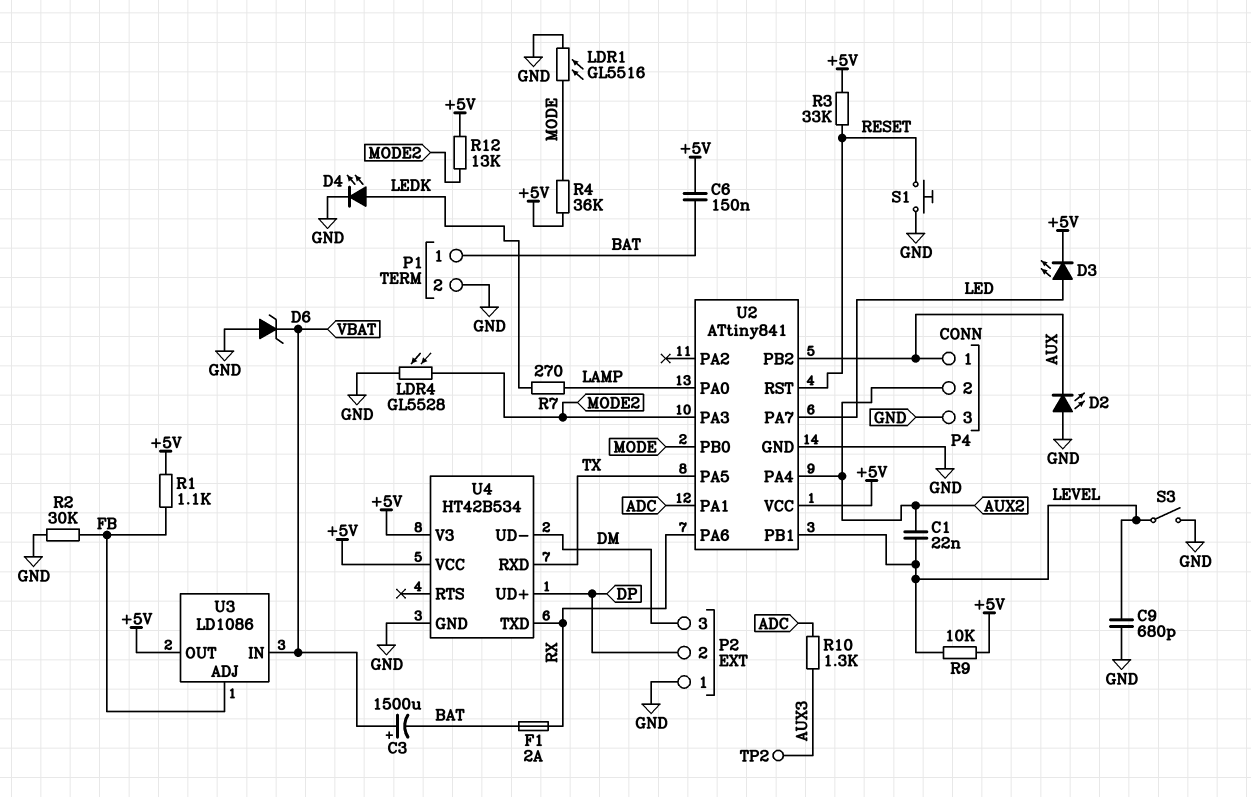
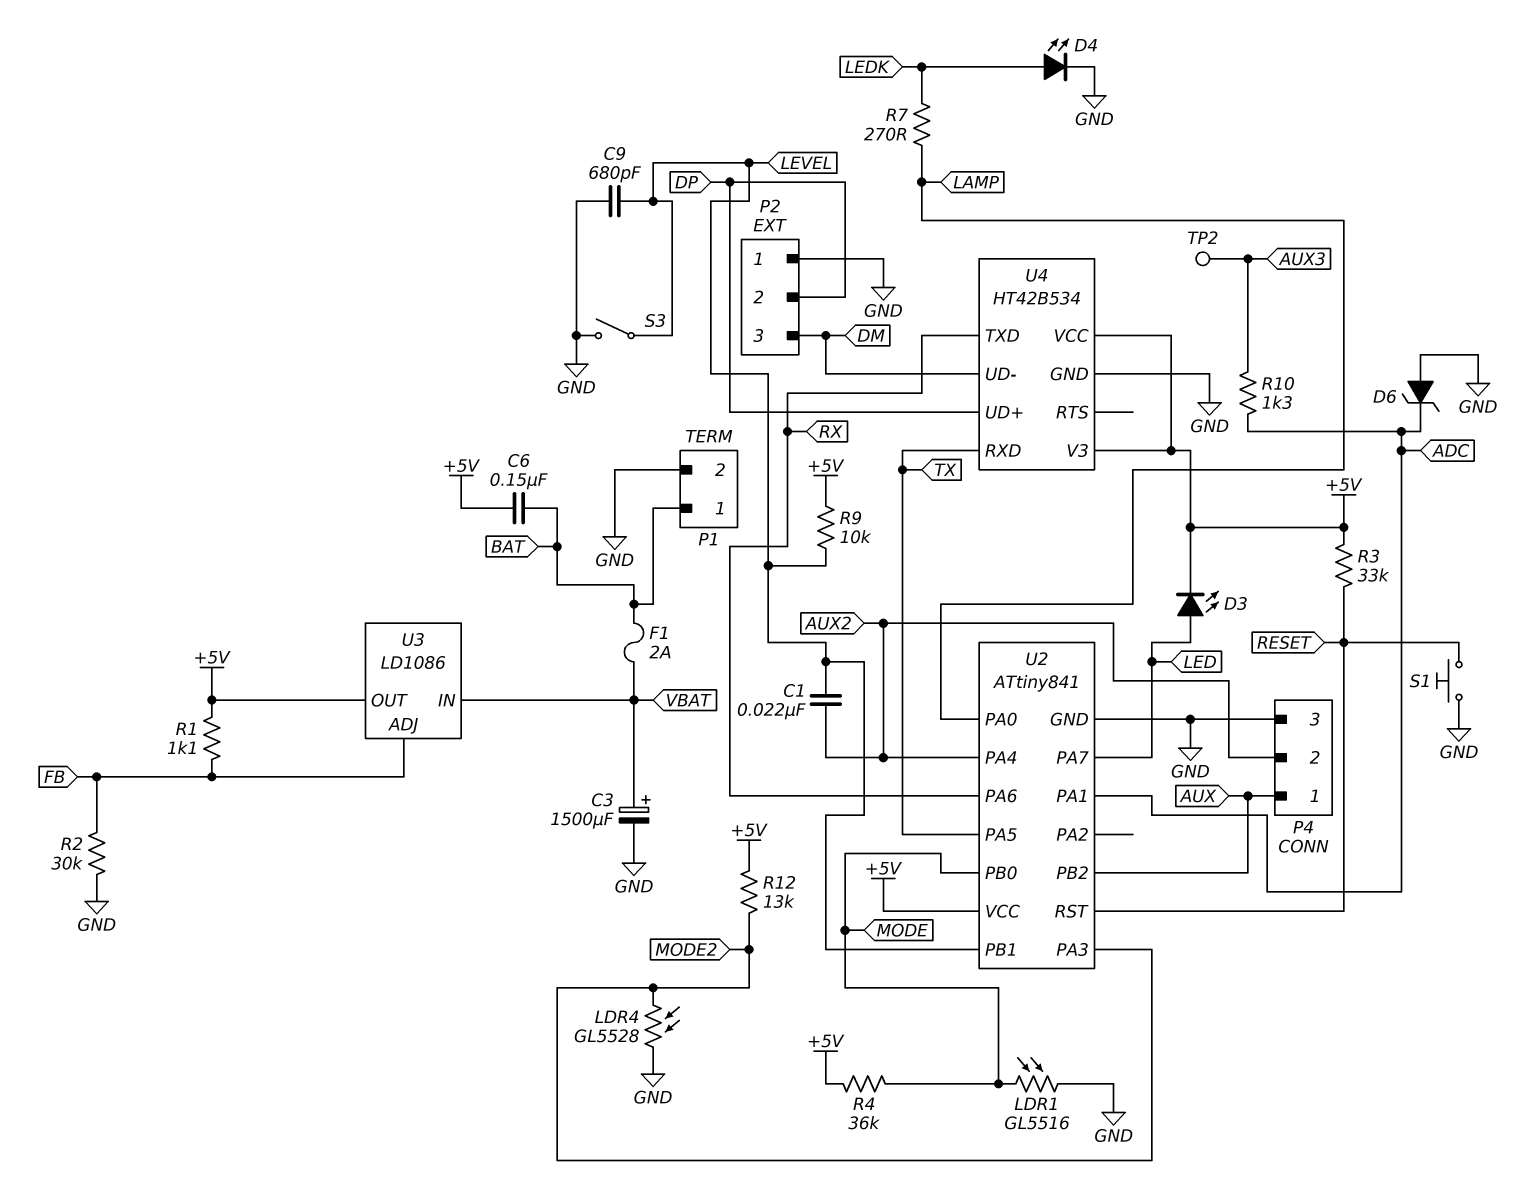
C3: 1500uF (plus VBAT, minus BAT) -> 1500uF (plus VBAT, minus GND)
D2: LED (A GND, K AUX) -> none
D6: zener (A GND, K VBAT) -> zener (A GND, K ADC)
F1: 2A (BAT, RX) -> 2A (BAT, VBAT)

